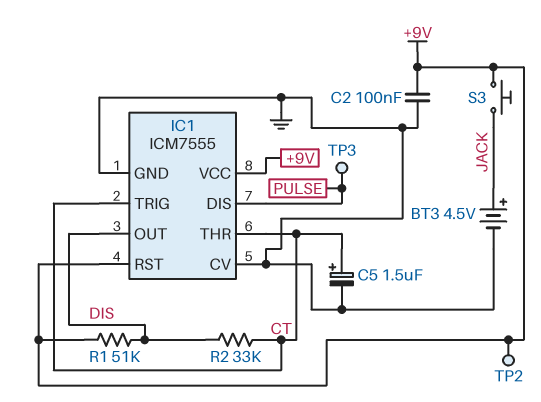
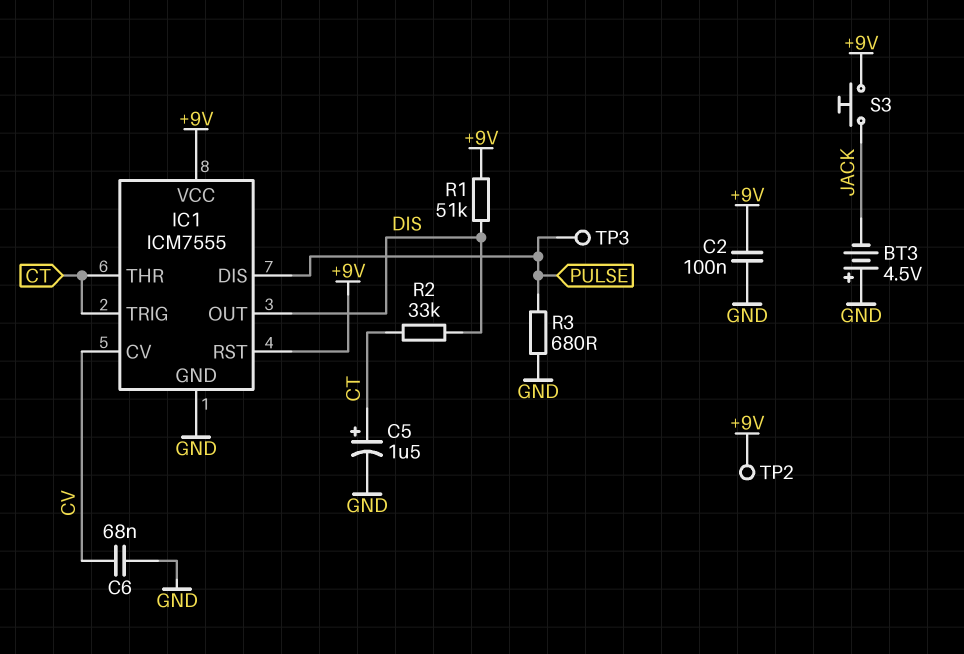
BT3: 4.5V (plus JACK, minus GND) -> 4.5V (plus GND, minus JACK)
C6: none -> 68nF (CV, GND)
IC1 pin CV: GND -> CV
R3: none -> 680 (GND, PULSE)

